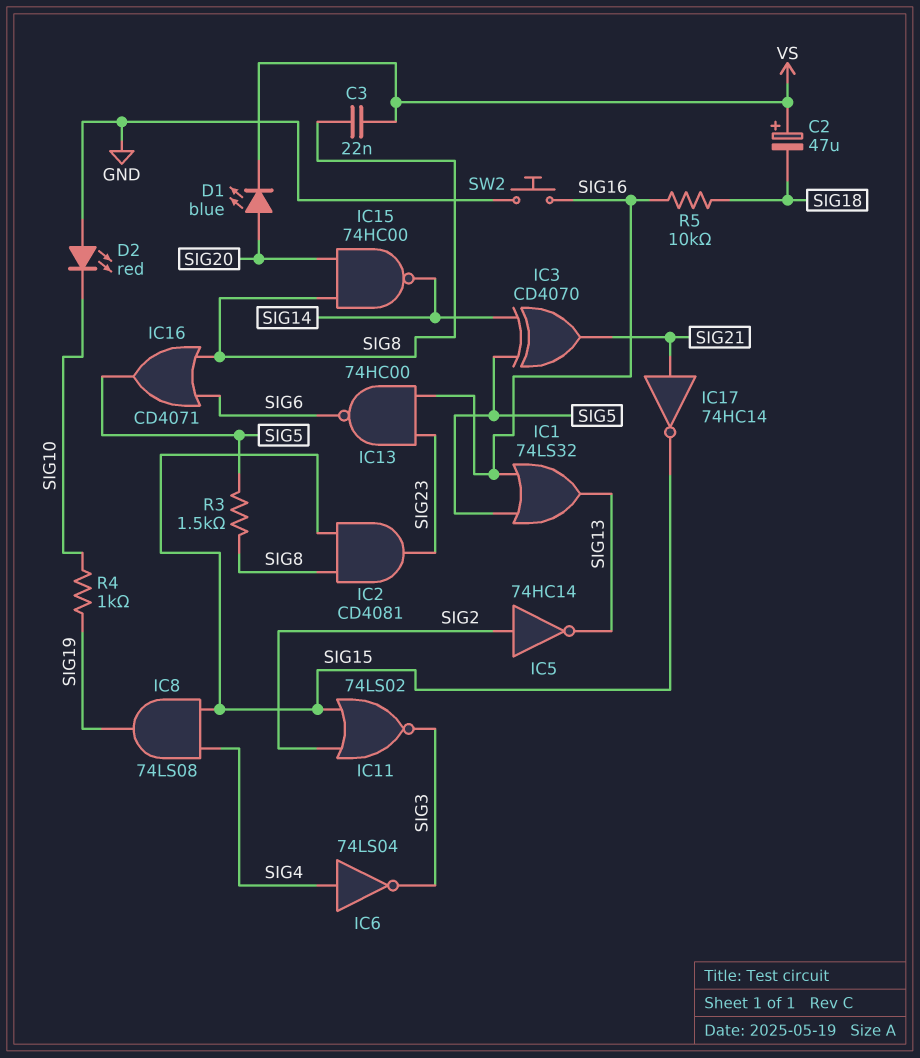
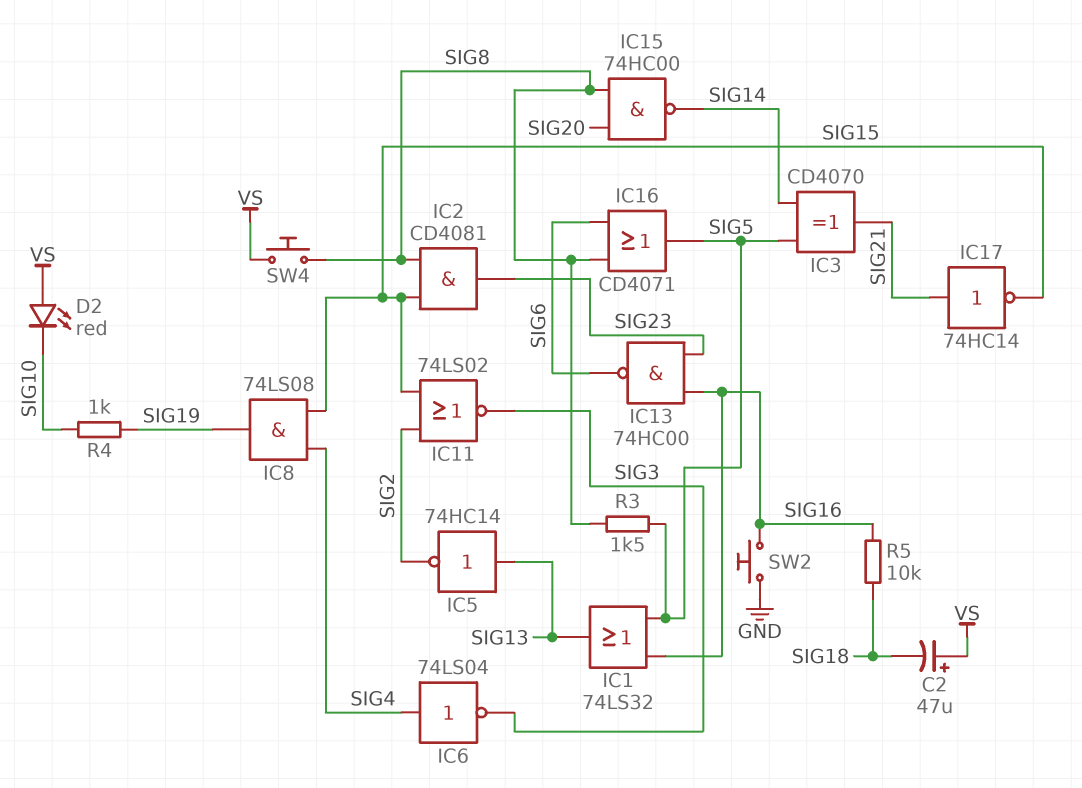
C3: 22nF (SIG8, VS) -> none
D1: LED blue (A SIG20, K VS) -> none
D2: LED red (A GND, K SIG10) -> LED red (A VS, K SIG10)
IC5: NOT 74HC14 (in SIG2, out SIG13) -> NOT 74HC14 (in SIG13, out SIG2)
SW4: none -> button (SIG8, VS)

